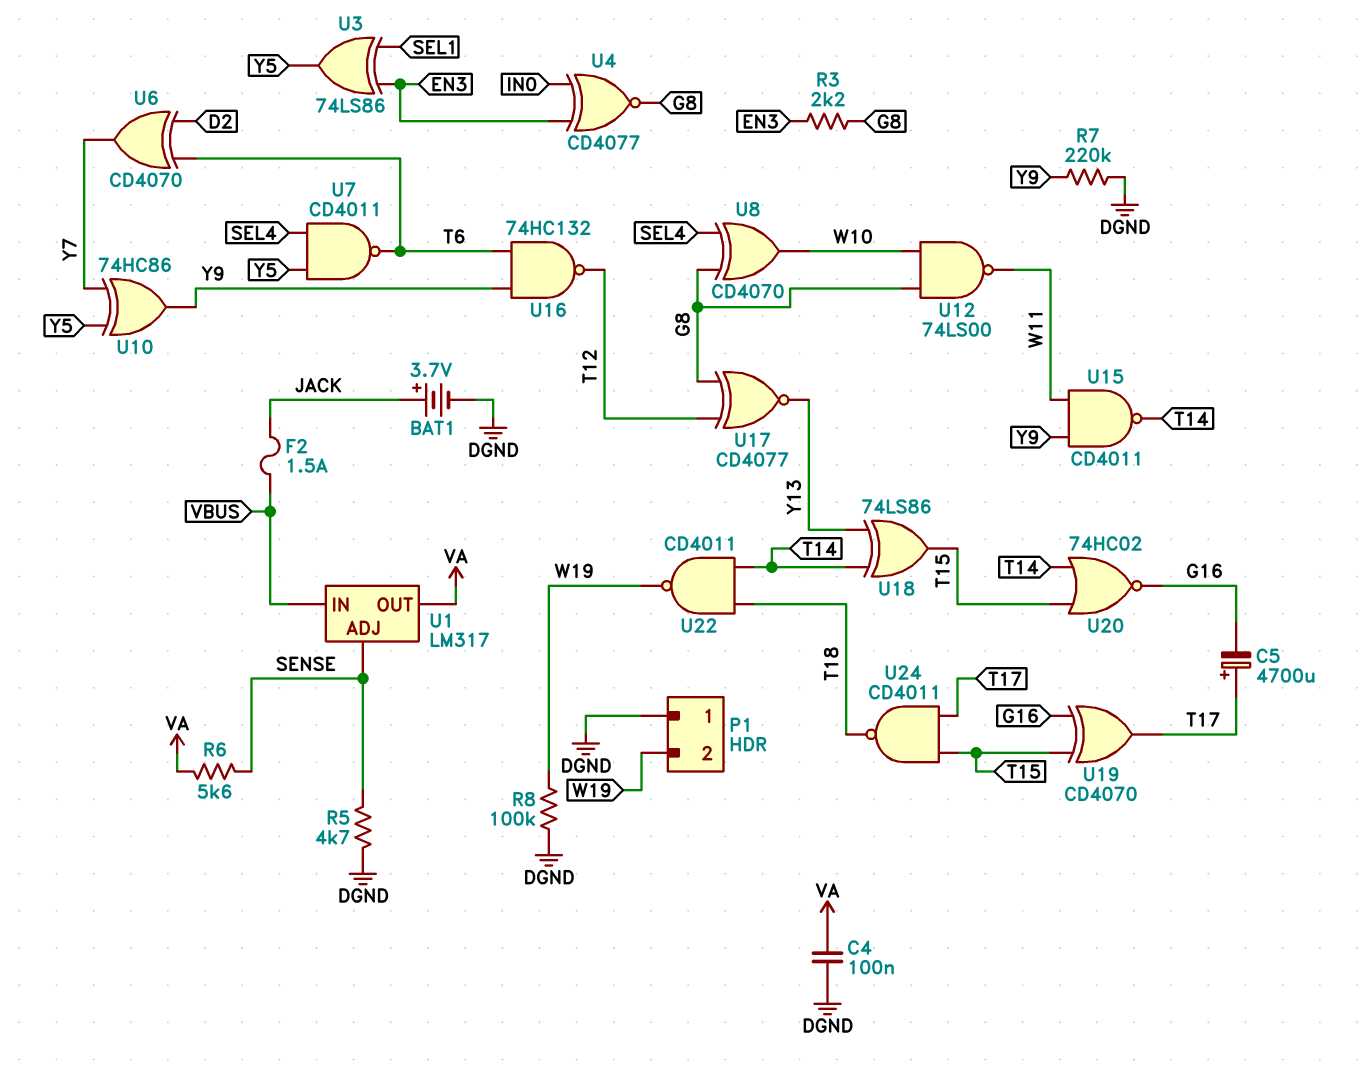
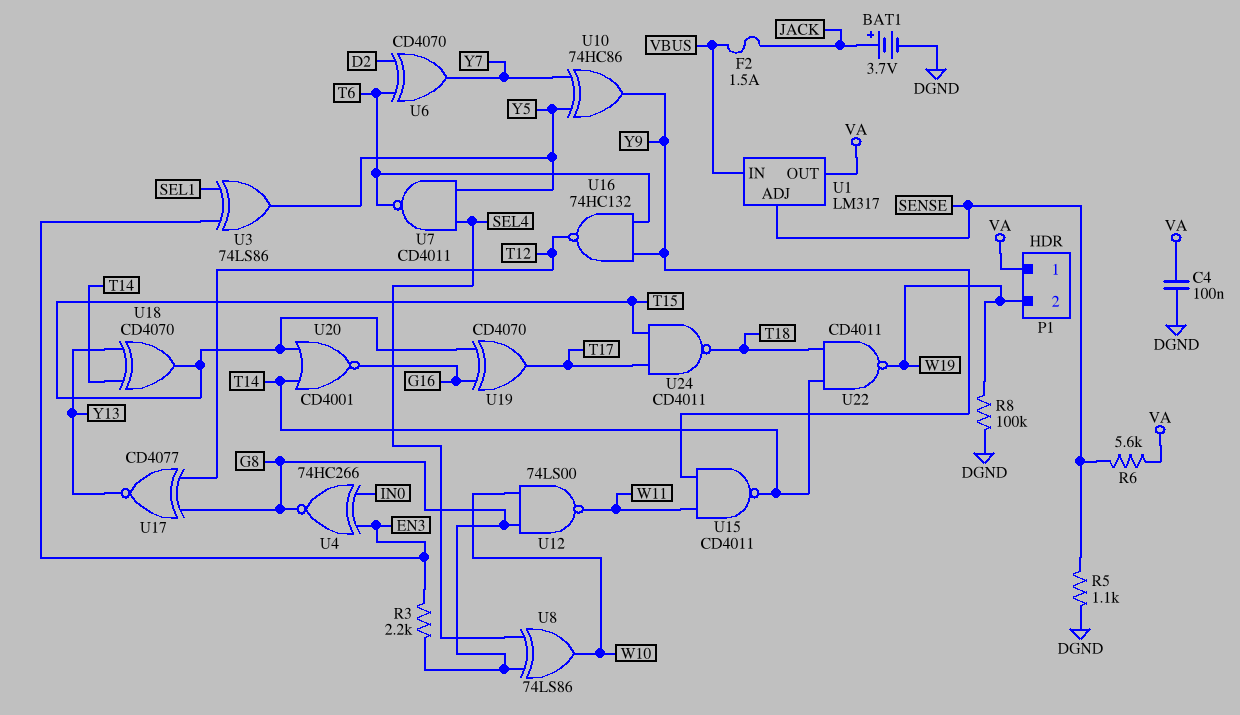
C5: 4700uF (plus T17, minus G16) -> none
P1 pin 1: DGND -> VA
R5: 4.7k (DGND, SENSE) -> 1.1k (DGND, SENSE)
R7: 220k (DGND, Y9) -> none
U4: XNOR CD4077 (in EN3, in IN0, out G8) -> XNOR 74HC266 (in EN3, in IN0, out G8)
U8: XOR CD4070 (in G8, in SEL4, out W10) -> XOR 74LS86 (in G8, in SEL4, out W10)
U18: XOR 74LS86 (in T14, in Y13, out T15) -> XOR CD4070 (in T14, in Y13, out T15)
U20: NOR 74HC02 (in T14, in T15, out G16) -> NOR CD4001 (in T14, in T15, out G16)

